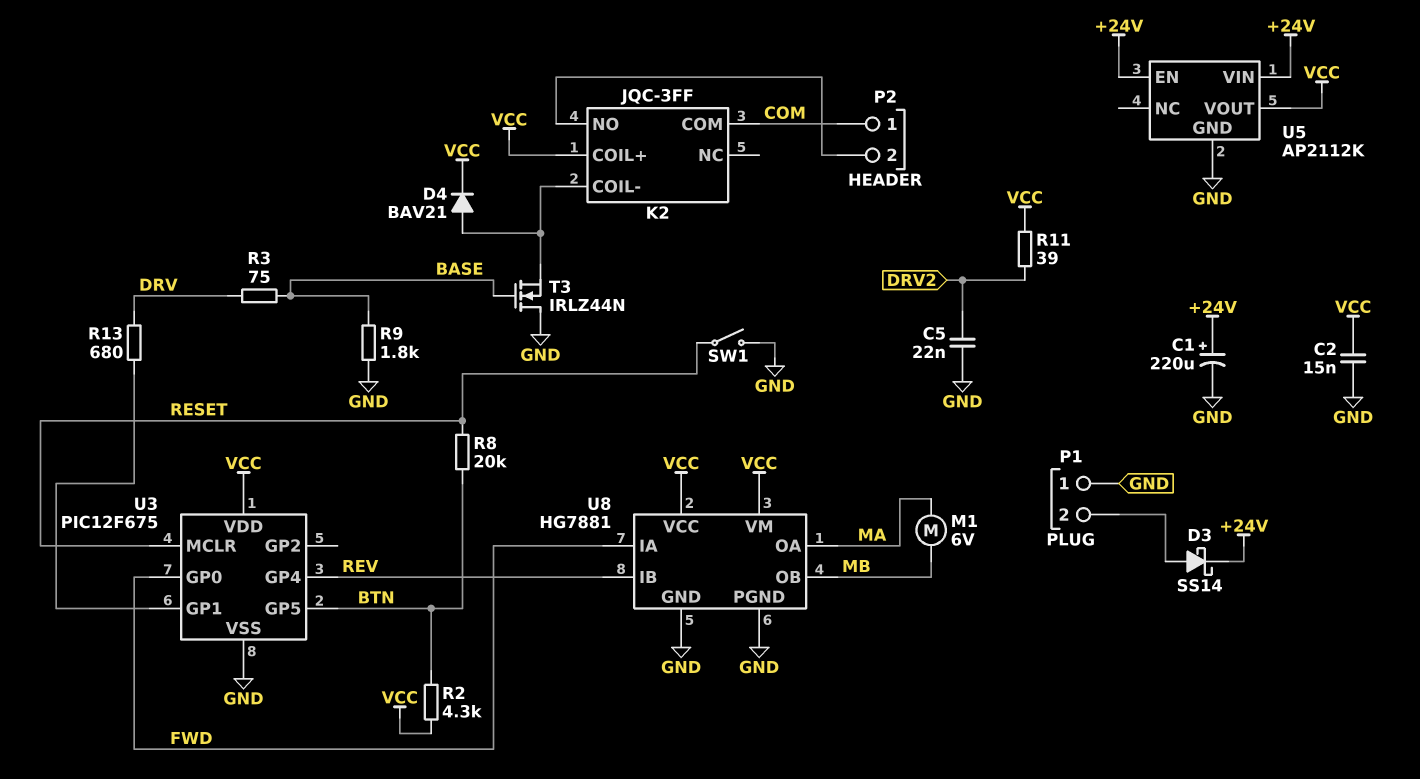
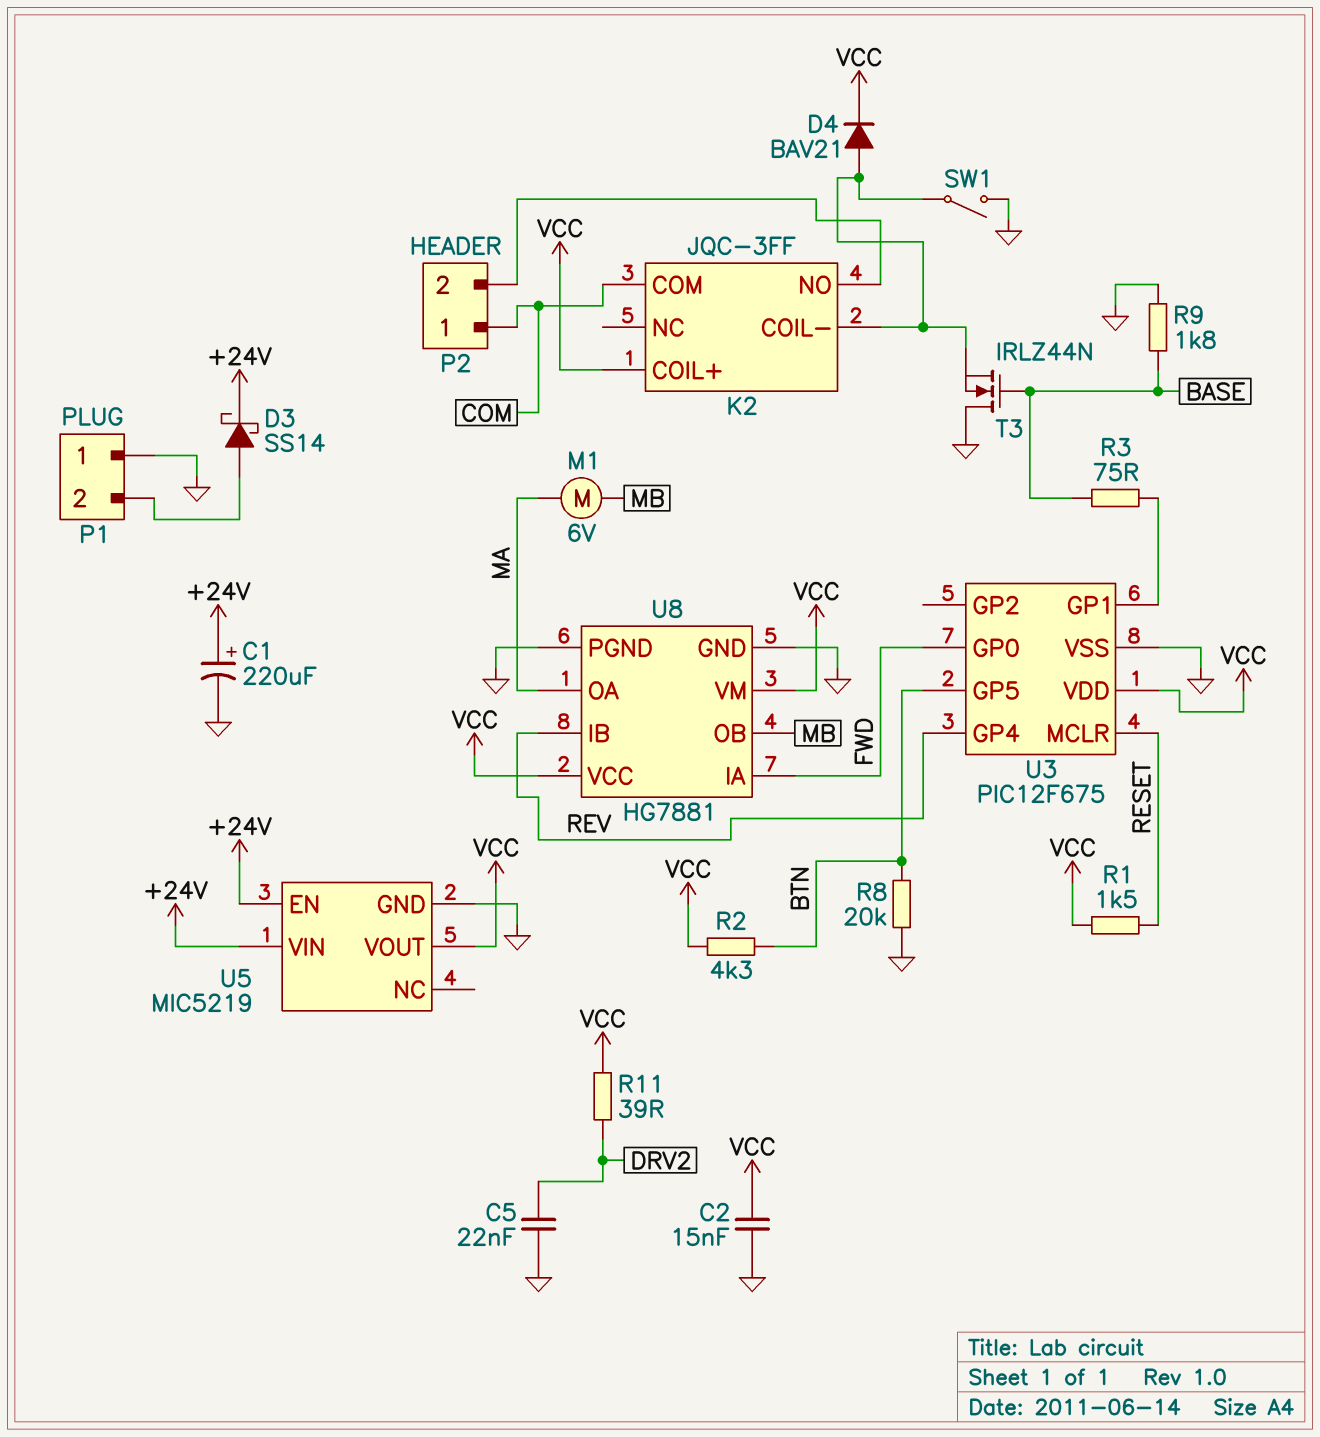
R1: none -> 1.5k (RESET, VCC)
R3: 75 (BASE, DRV) -> 75 (BASE, U3/GP1)
R8: 20k (BTN, RESET) -> 20k (BTN, GND)
R13: 680 (DRV, U3/GP1) -> none
SW1: switch (GND, RESET) -> switch (GND, K2/COIL-)
U5: AP2112K -> MIC5219

